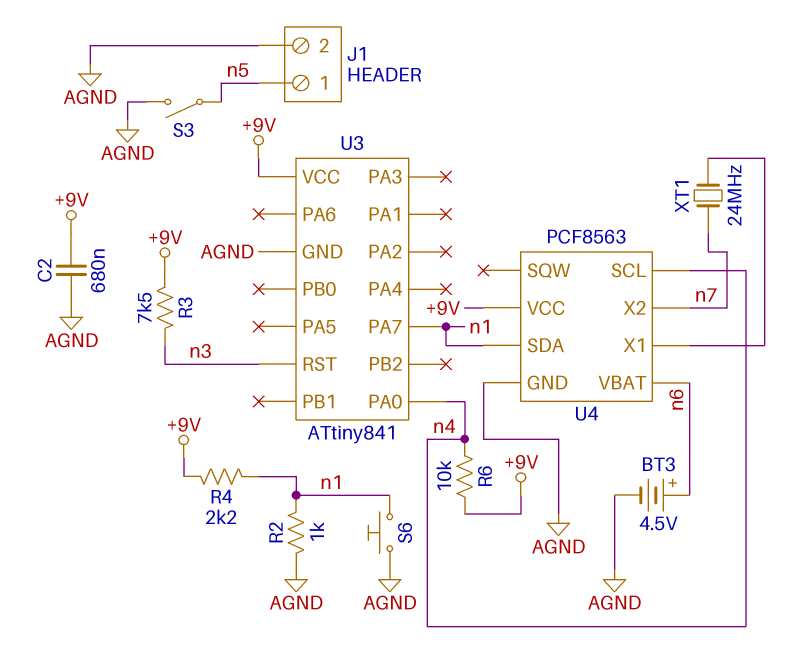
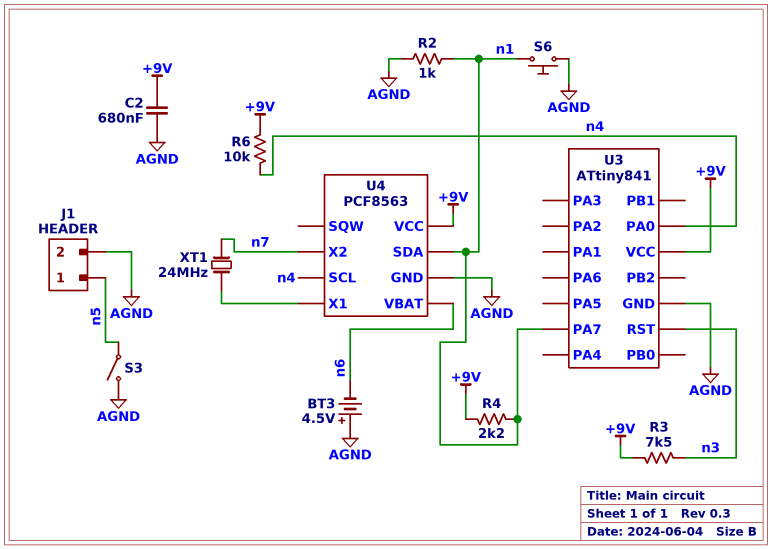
BT3: 4.5V (plus n6, minus AGND) -> 4.5V (plus AGND, minus n6)

